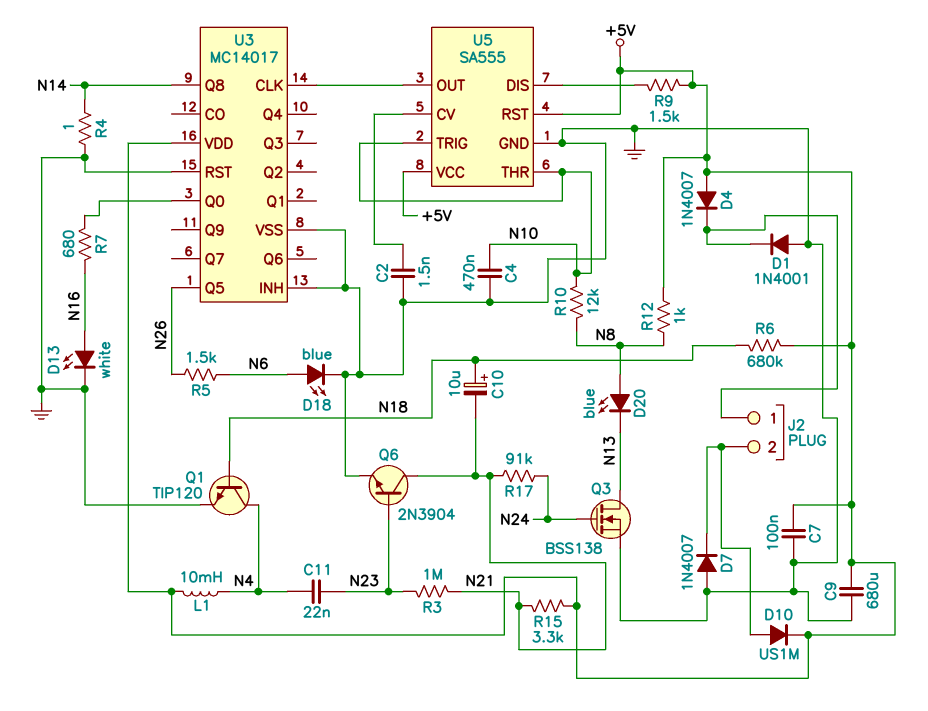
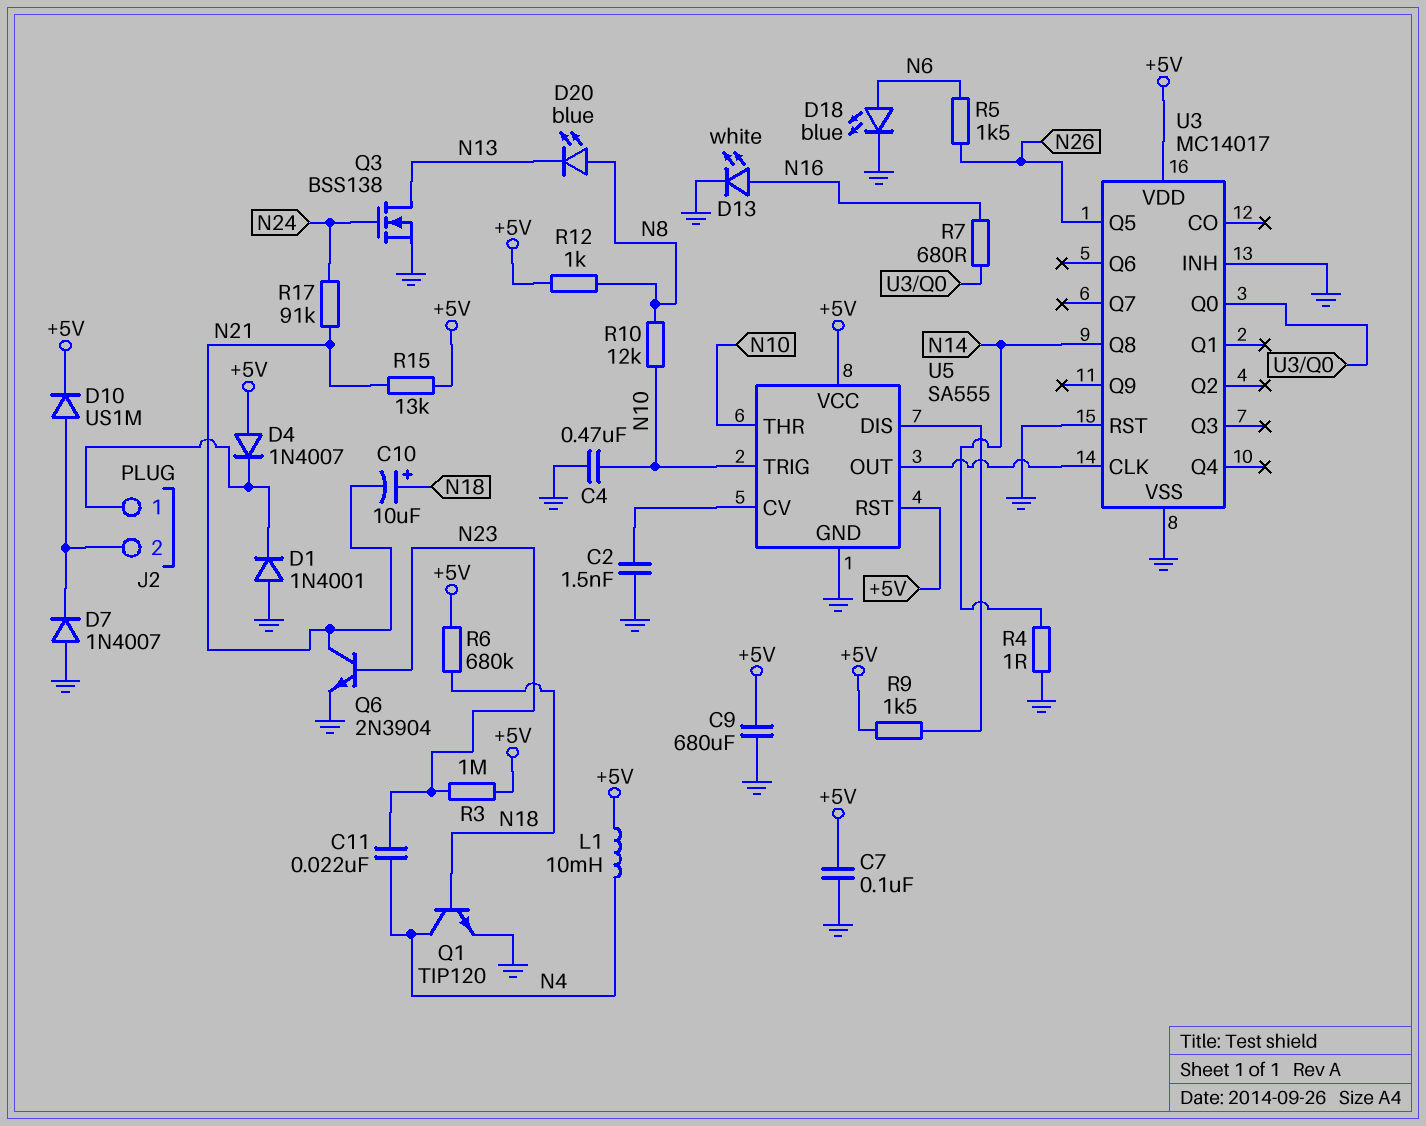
R3: 1M (N21, N23) -> 1M (+5V, N23)
R15: 3.3k (+5V, N21) -> 13k (+5V, N21)

